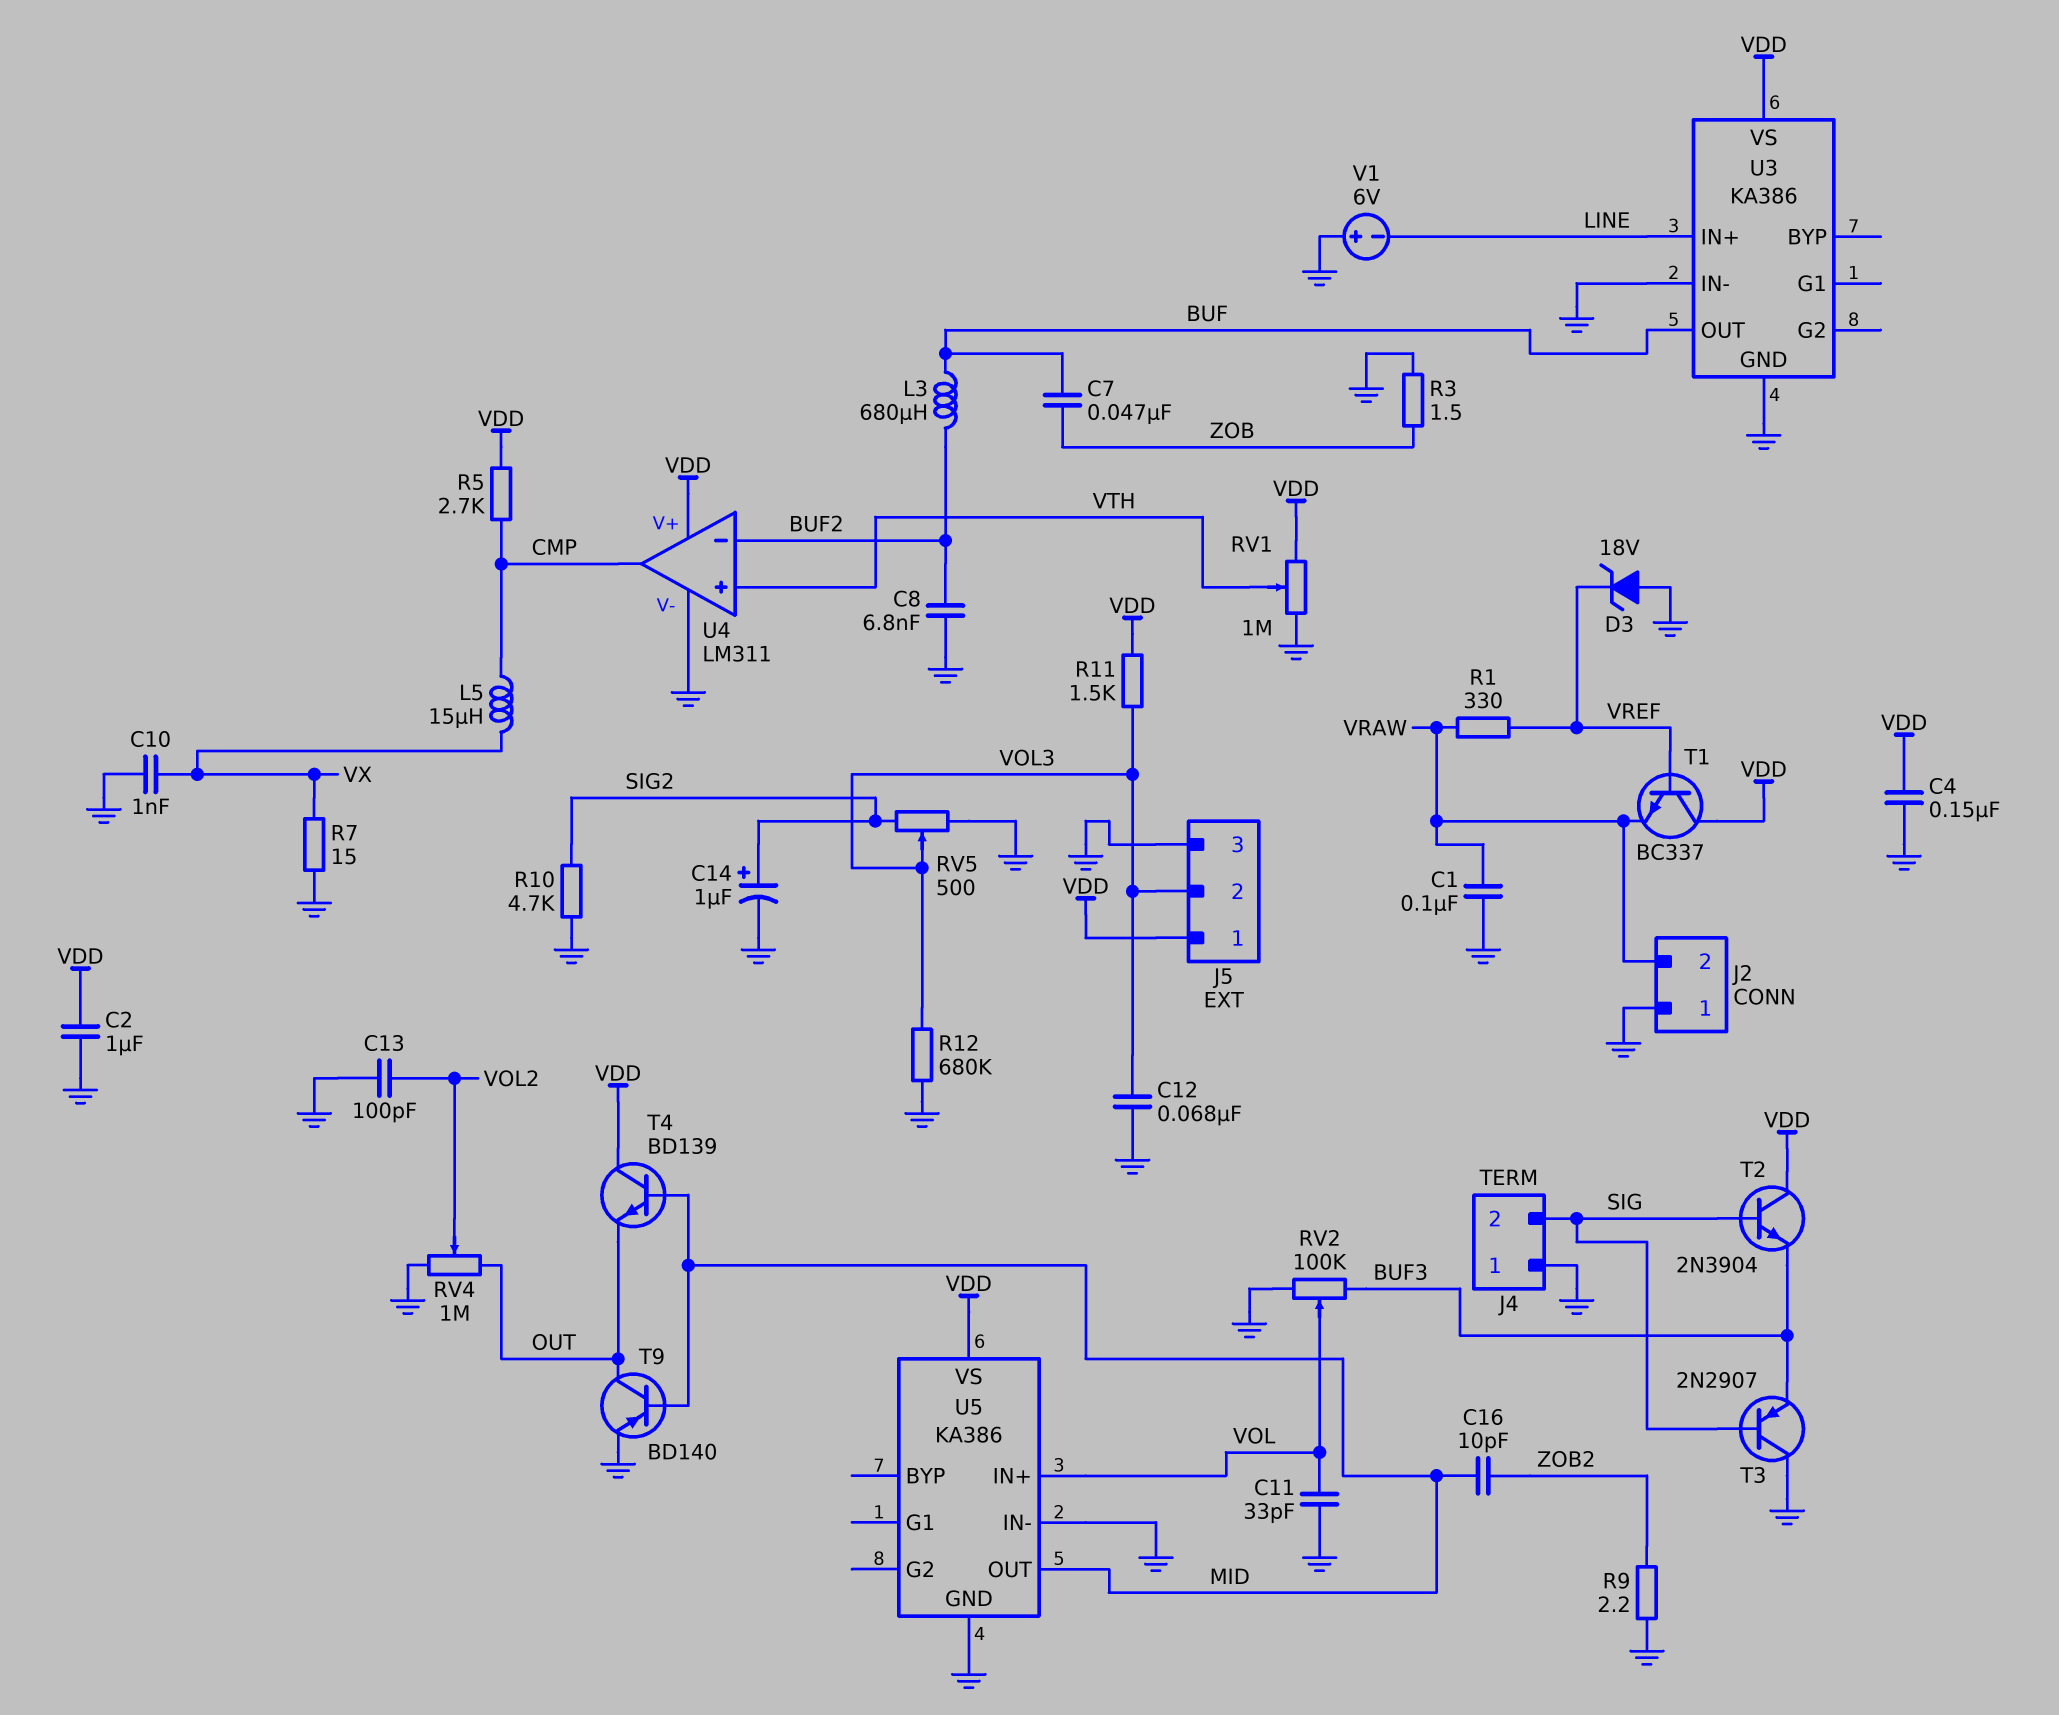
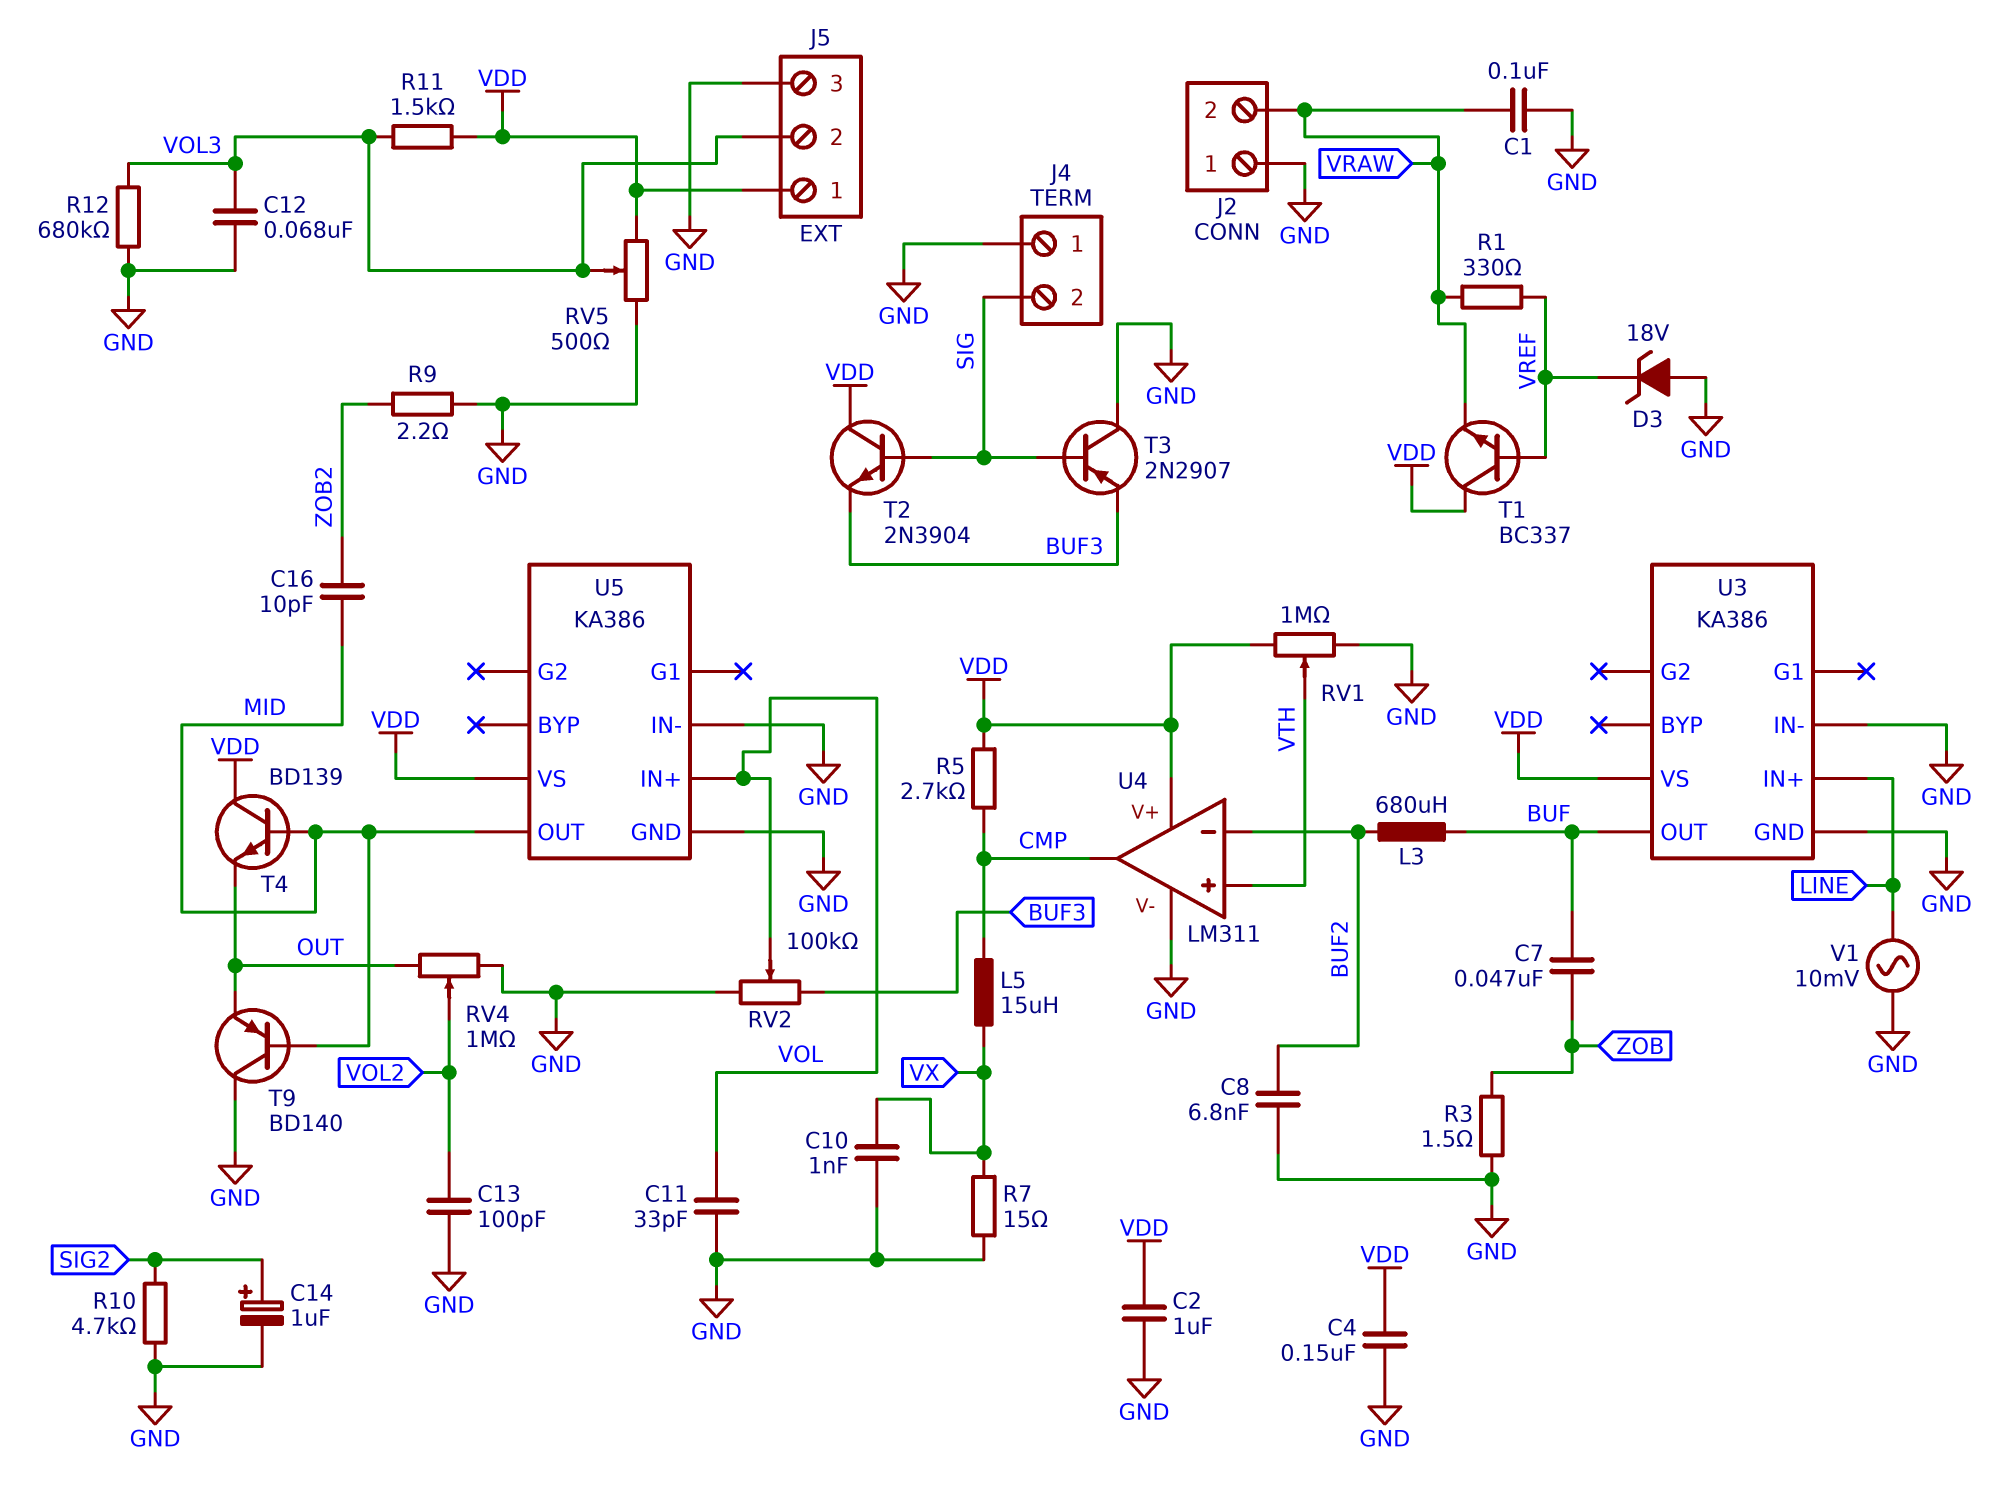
RV5: 500 (GND, SIG2, wiper VOL3) -> 500 (GND, VDD, wiper VOL3)
T9: PNP BD140 (B MID, C OUT, E GND) -> PNP BD140 (B MID, C GND, E OUT)
V1: 6V (plus GND, minus LINE) -> AC 10mV (GND, LINE)

